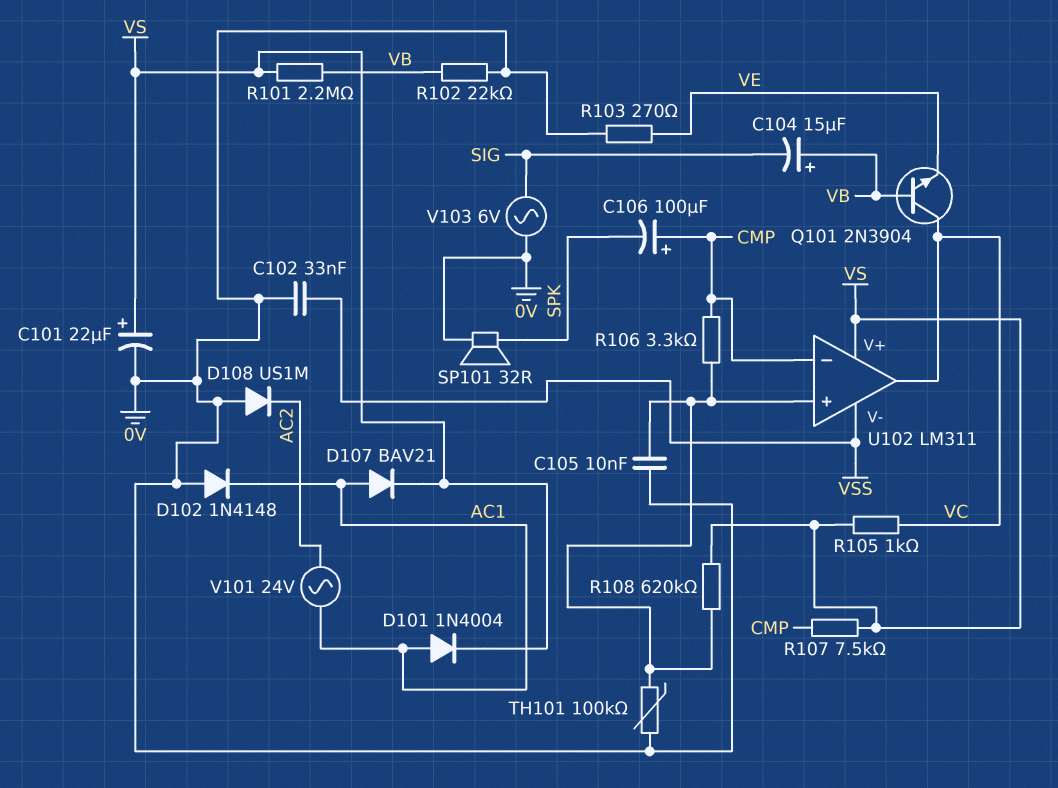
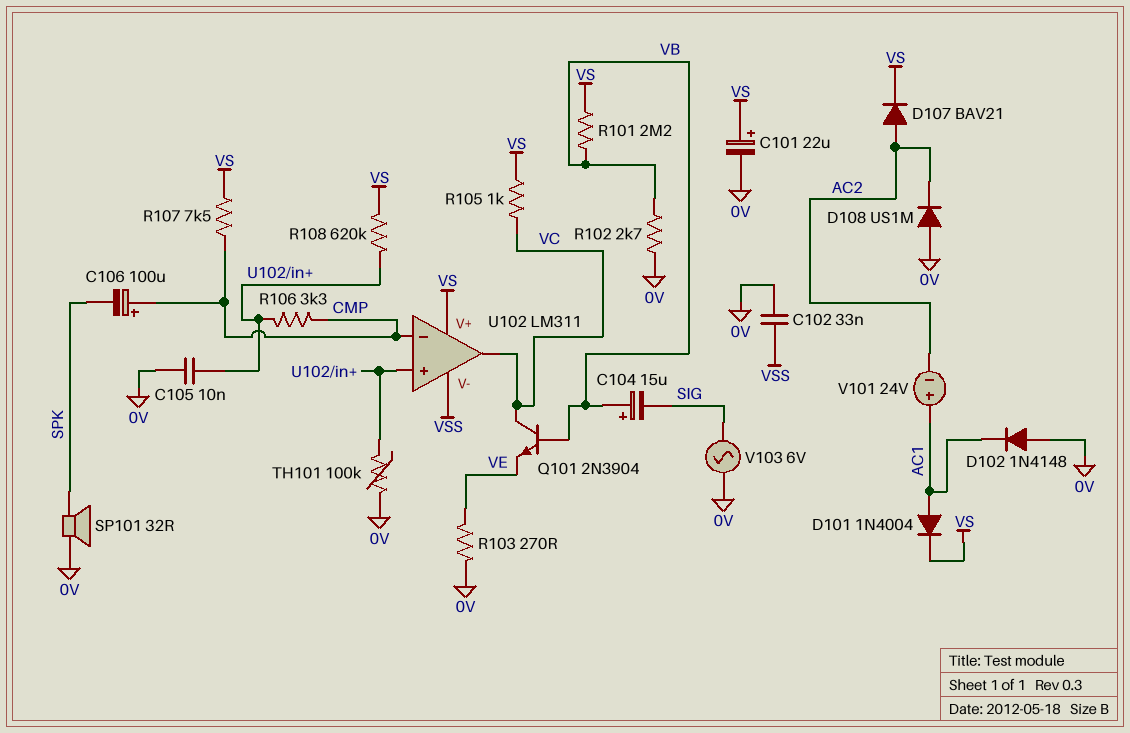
D107: diode BAV21 (A AC1, K VS) -> diode BAV21 (A AC2, K VS)
R102: 22k (0V, VB) -> 2.7k (0V, VB)
V101: AC 24V (AC1, AC2) -> 24V (plus AC1, minus AC2)

